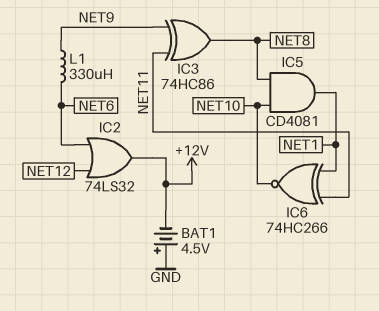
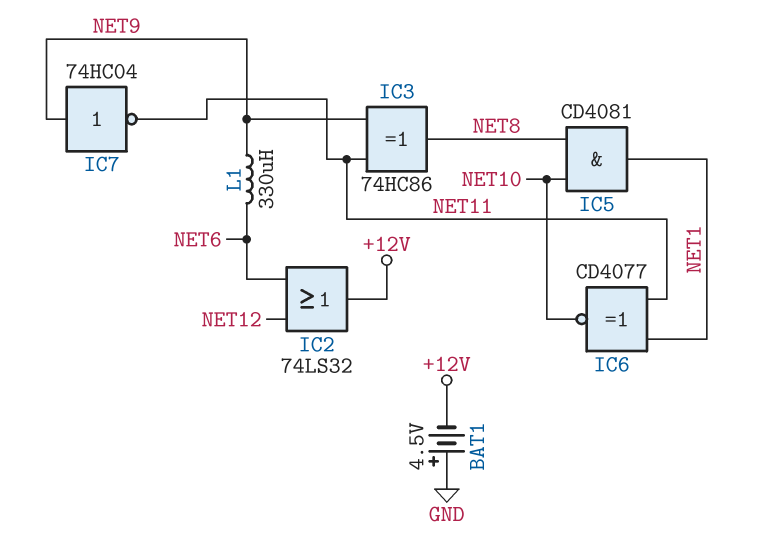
IC6: XNOR 74HC266 (in NET1, in NET11, out NET10) -> XNOR CD4077 (in NET1, in NET11, out NET10)
IC7: none -> NOT 74HC04 (in NET9, out NET11)

